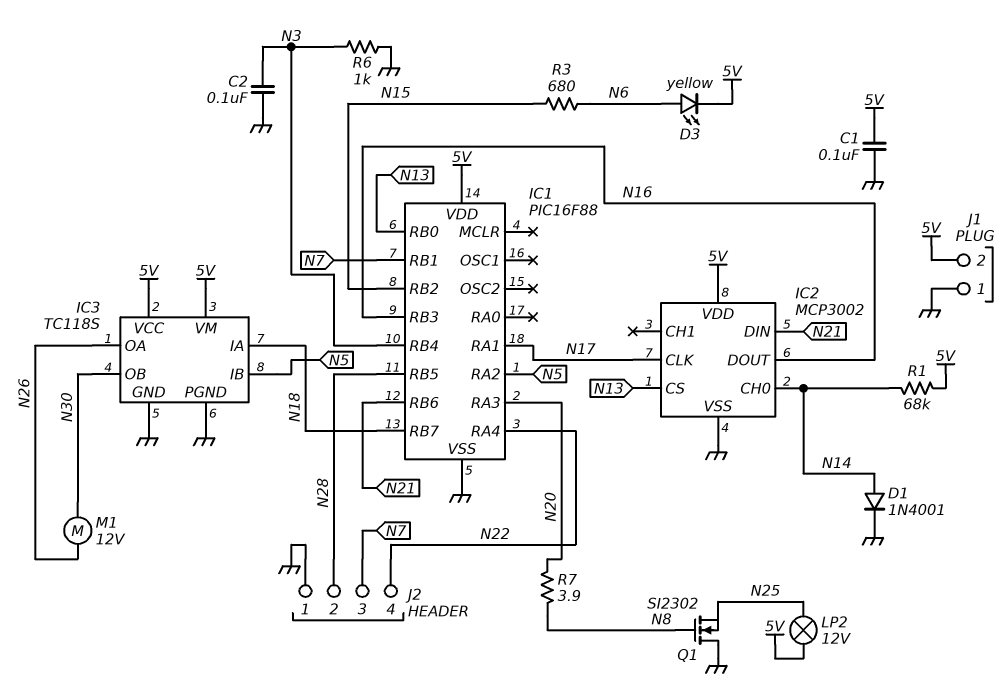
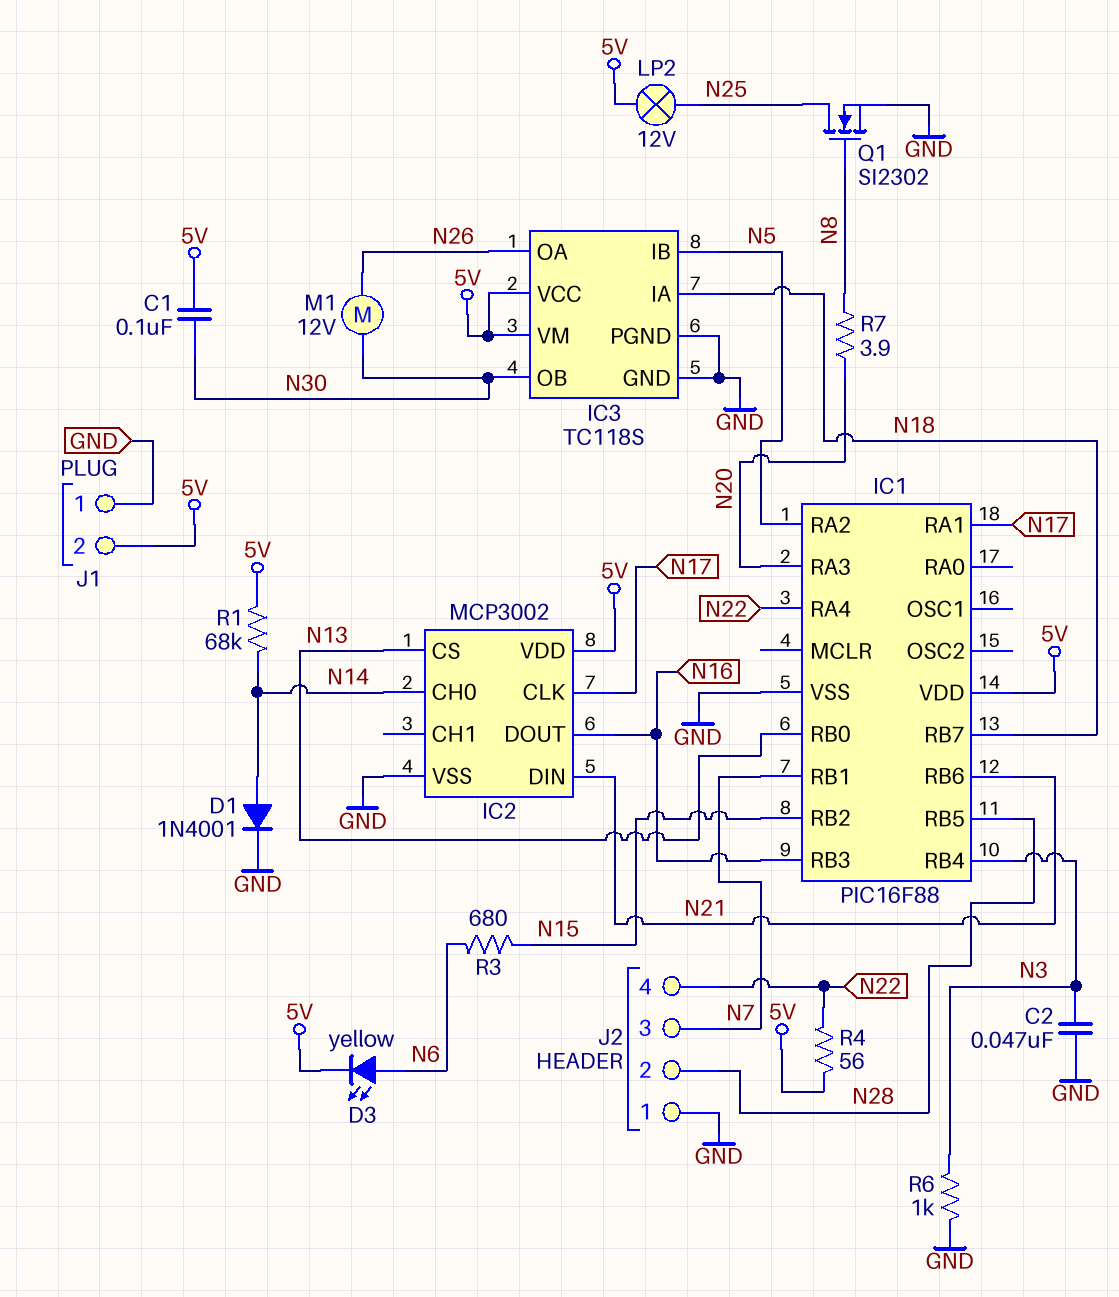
C1: 100nF (5V, GND) -> 100nF (5V, N30)
C2: 100nF (GND, N3) -> 47nF (GND, N3)
Q1: NMOS SI2302 (G N8, D GND, S N25) -> NMOS SI2302 (G N8, D N25, S GND)
R4: none -> 56 (5V, N22)

